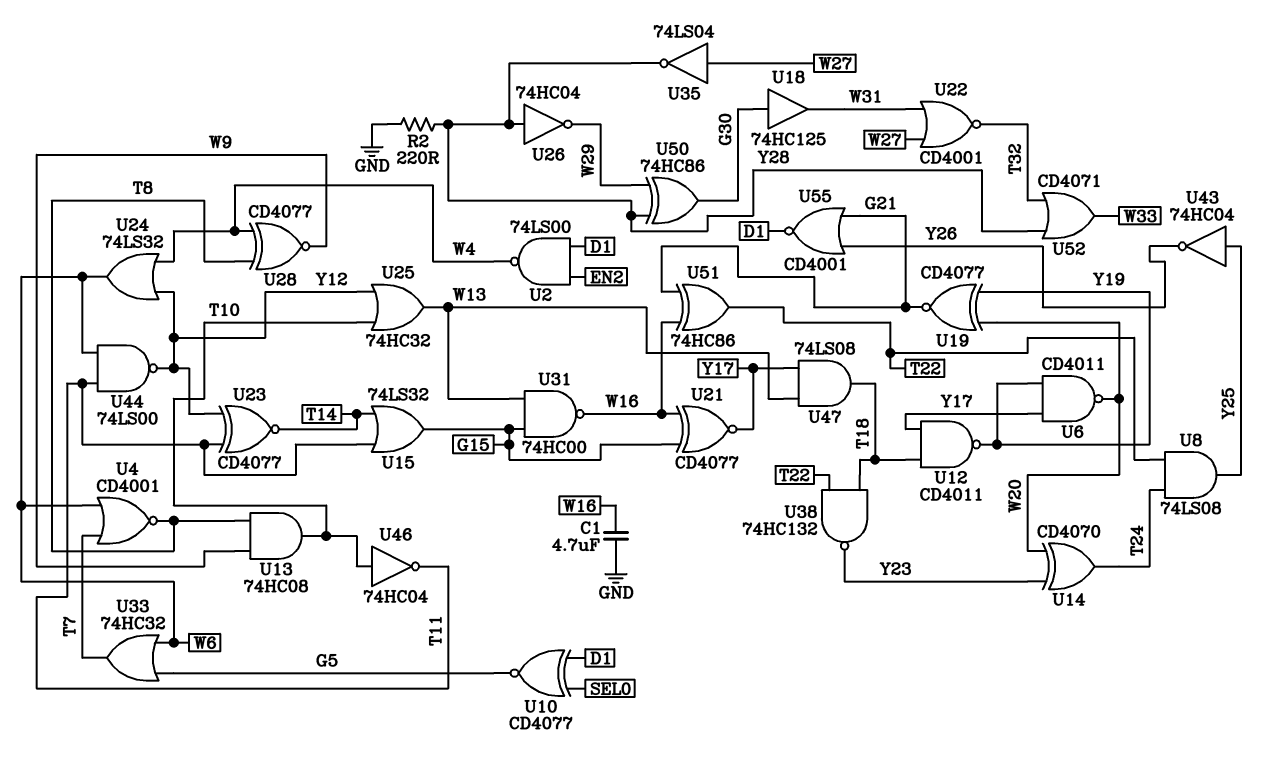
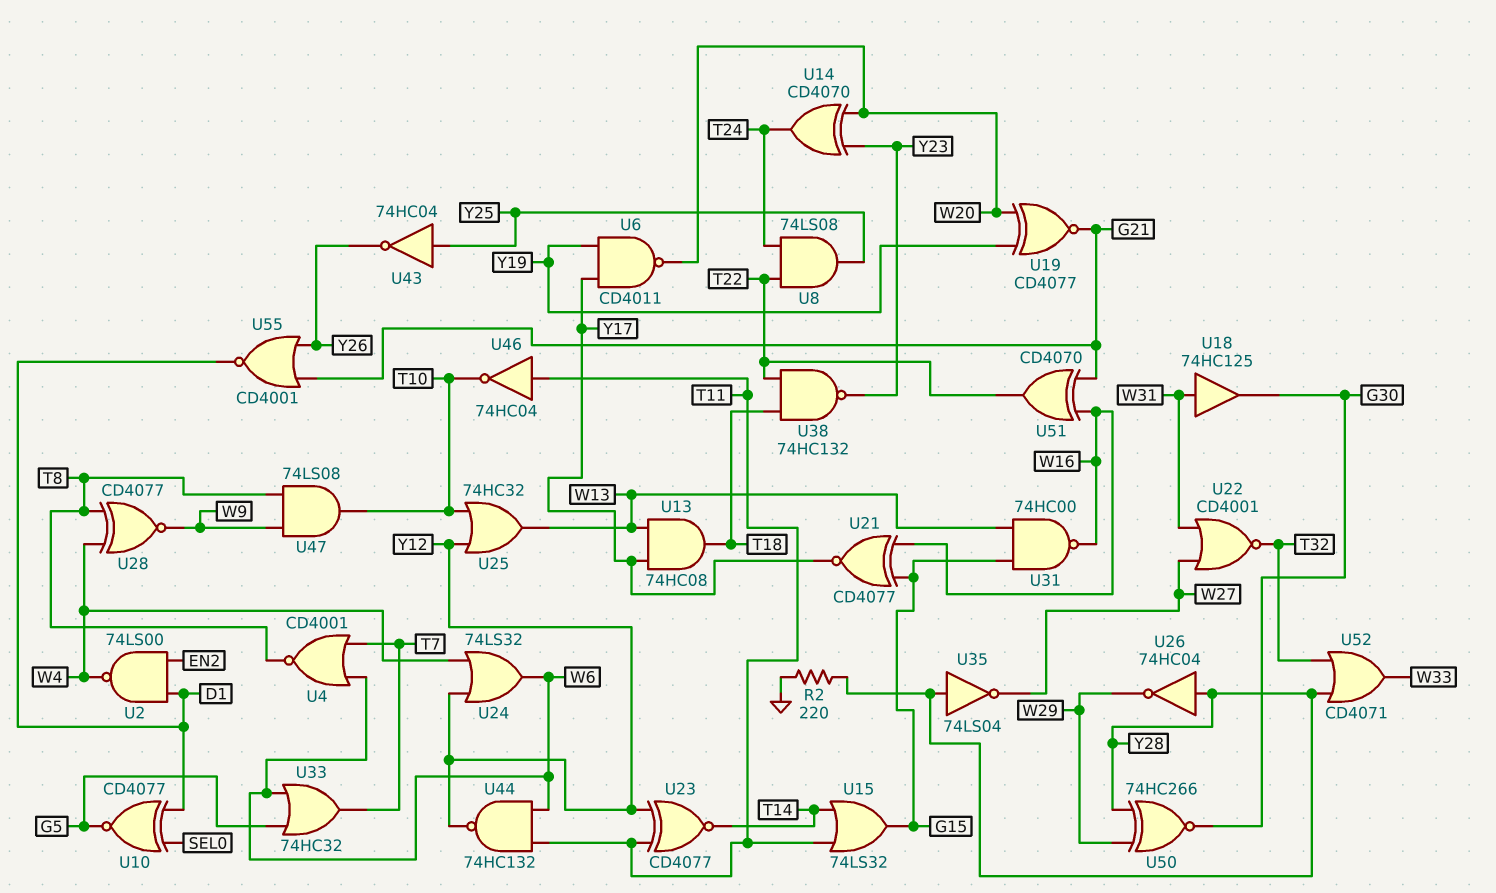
C1: 4.7uF (GND, W16) -> none
U12: NAND CD4011 (in T18, in Y17, out Y19) -> none
U13: AND 74HC08 (in T8, in W9, out T10) -> AND 74HC08 (in W13, in Y17, out T18)
U18: buffer 74HC125 (in G30, out W31) -> buffer 74HC125 (in W31, out G30)
U35: NOT 74LS04 (in W27, out Y28) -> NOT 74LS04 (in Y28, out W27)
U44: NAND 74LS00 (in T11, in W6, out Y12) -> NAND 74HC132 (in T11, in W6, out Y12)
U46: NOT 74HC04 (in T10, out T11) -> NOT 74HC04 (in T11, out T10)
U47: AND 74LS08 (in W13, in Y17, out T18) -> AND 74LS08 (in T8, in W9, out T10)
U50: XOR 74HC86 (in W29, in Y28, out G30) -> XNOR 74HC266 (in W29, in Y28, out G30)
U51: XOR 74HC86 (in G21, in W16, out T22) -> XOR CD4070 (in G21, in W16, out T22)

